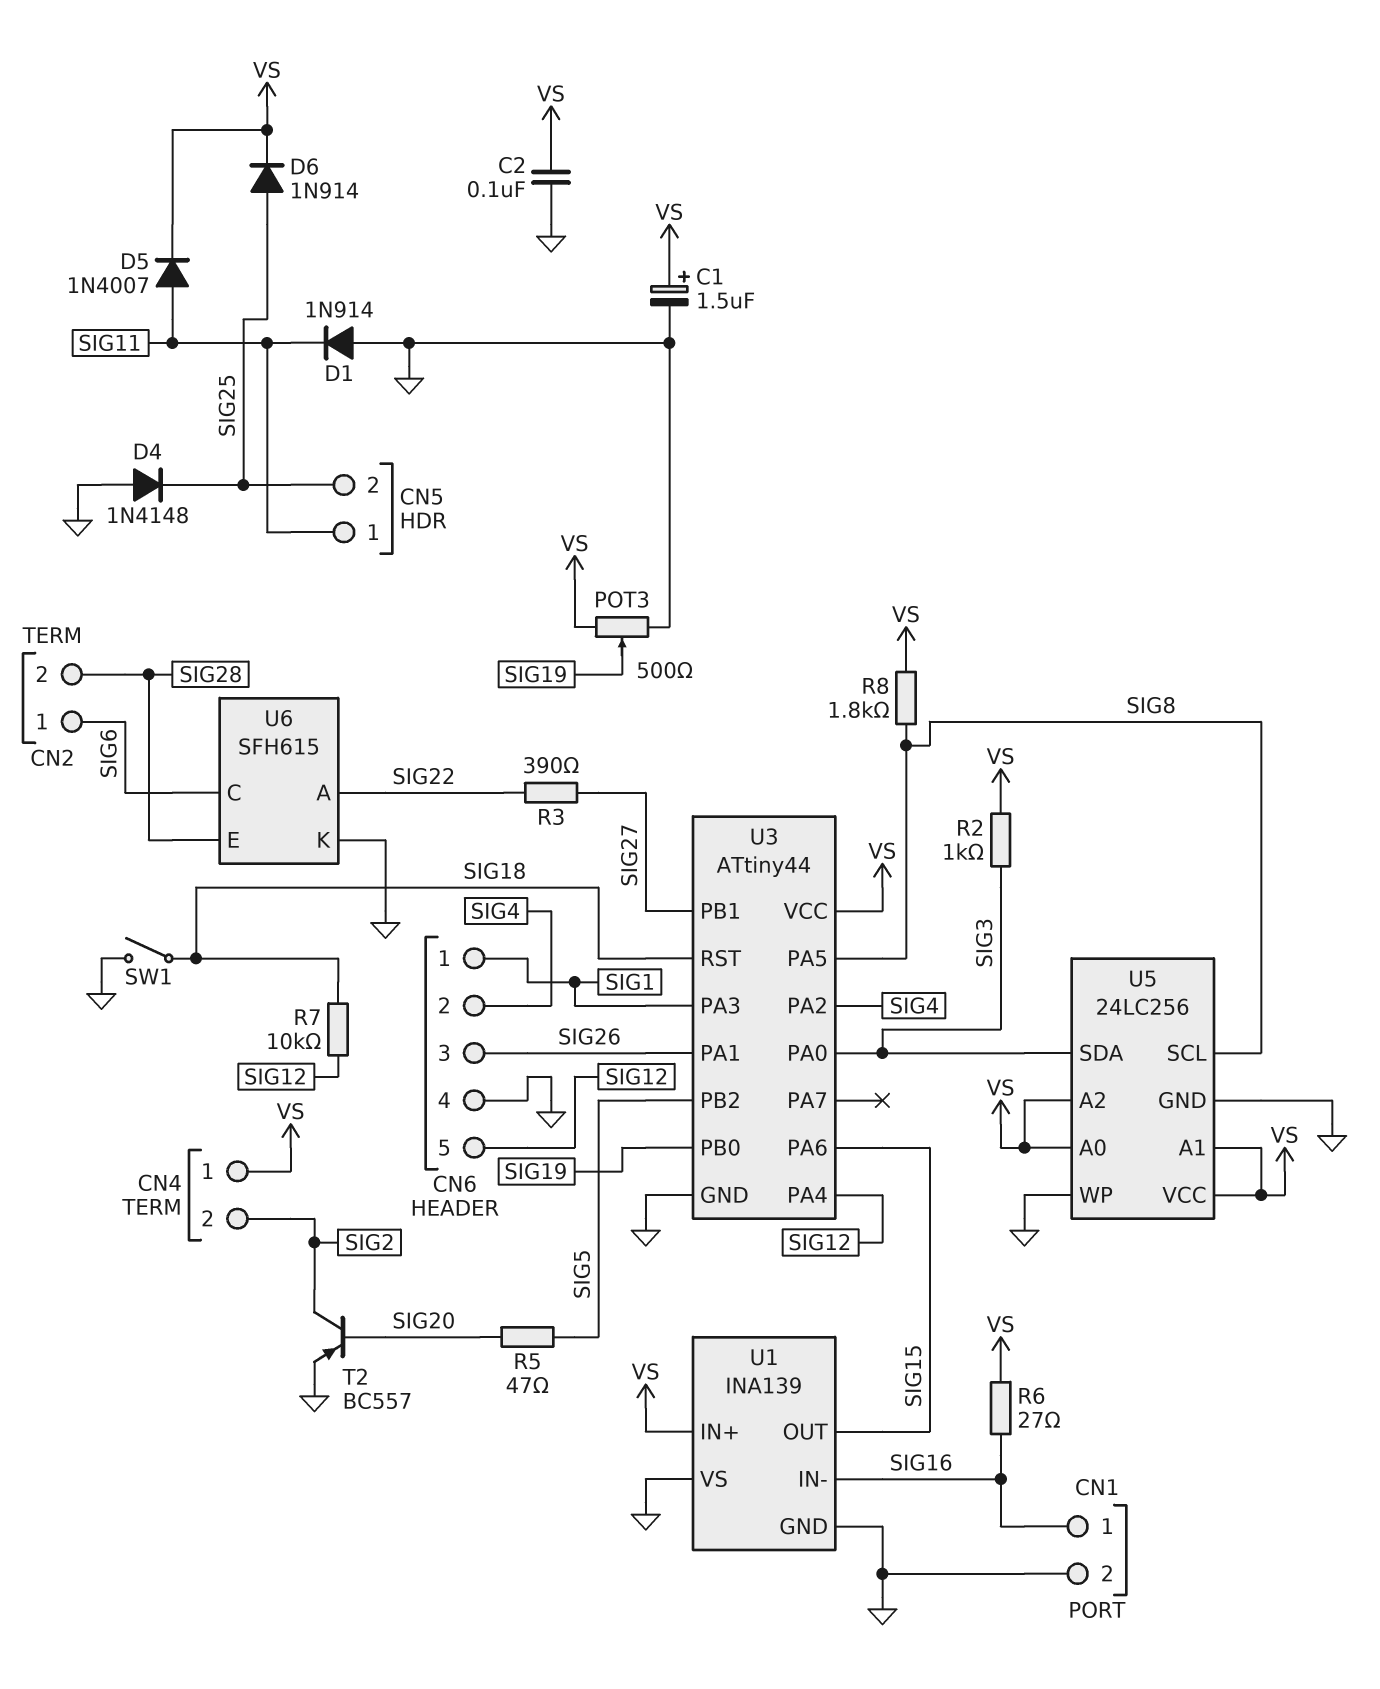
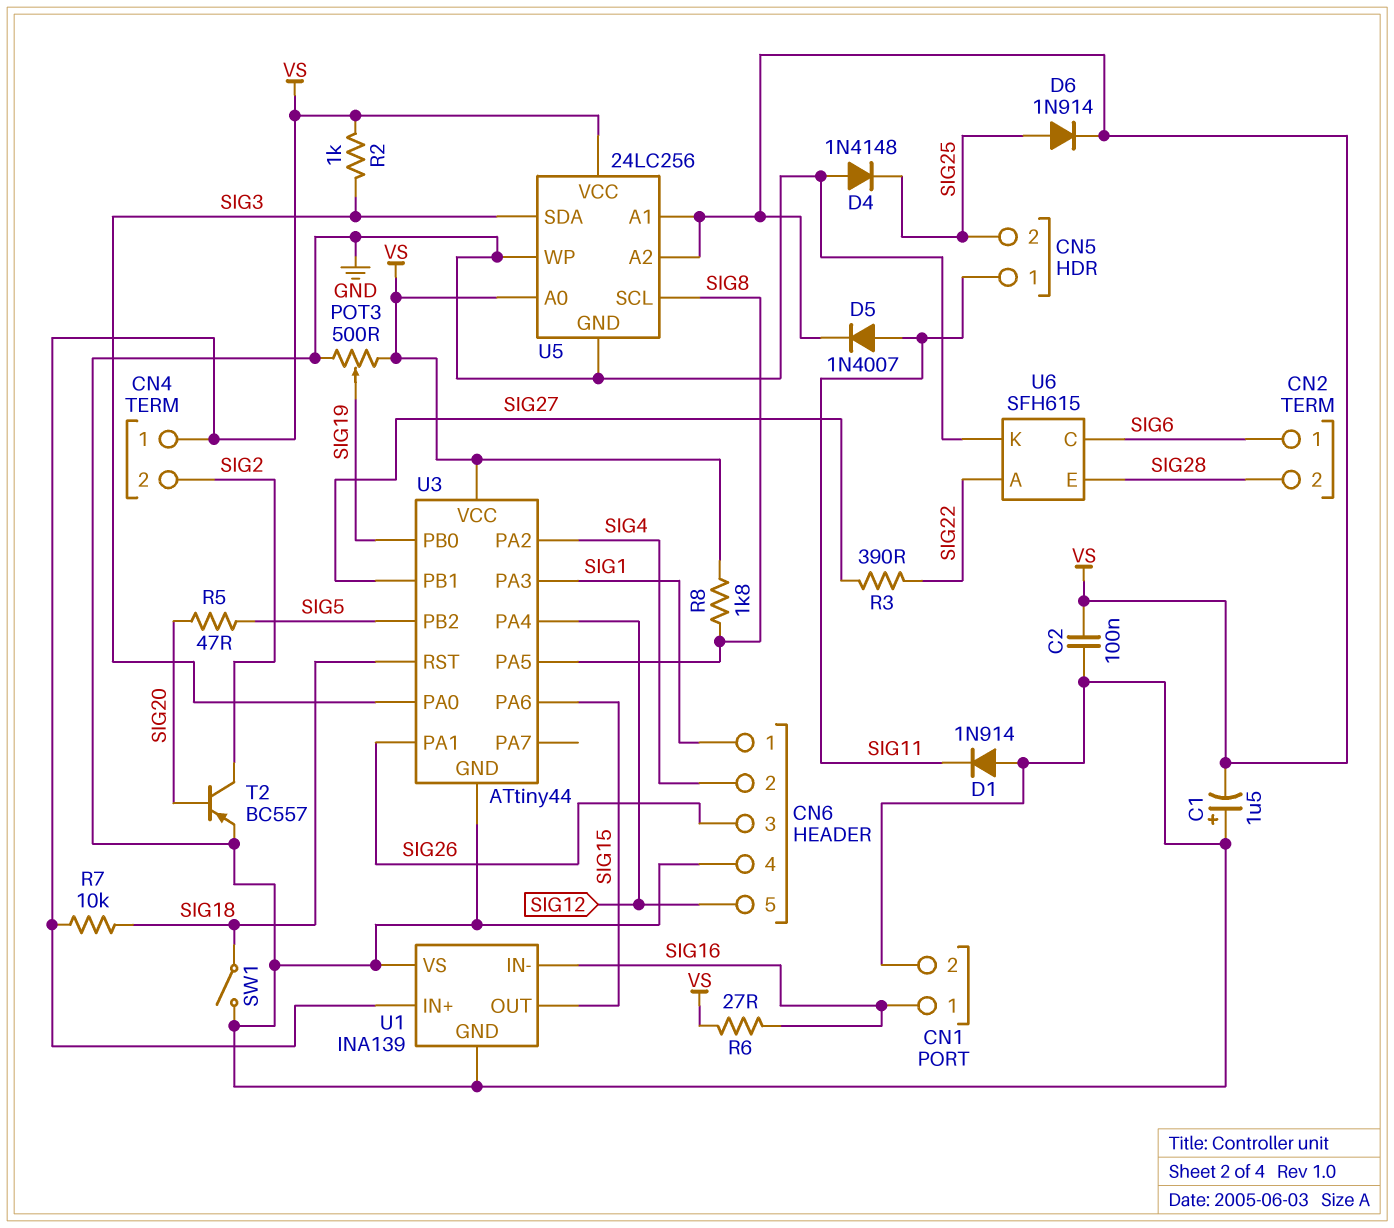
C1: 1.5uF (plus VS, minus GND) -> 1.5uF (plus GND, minus VS)
R7: 10k (SIG12, SIG18) -> 10k (SIG18, VS)

